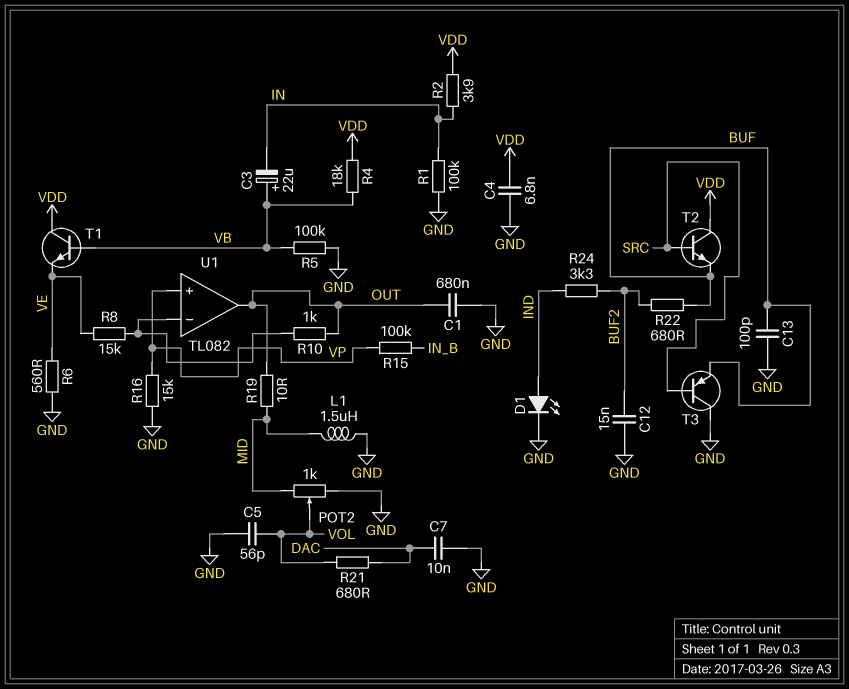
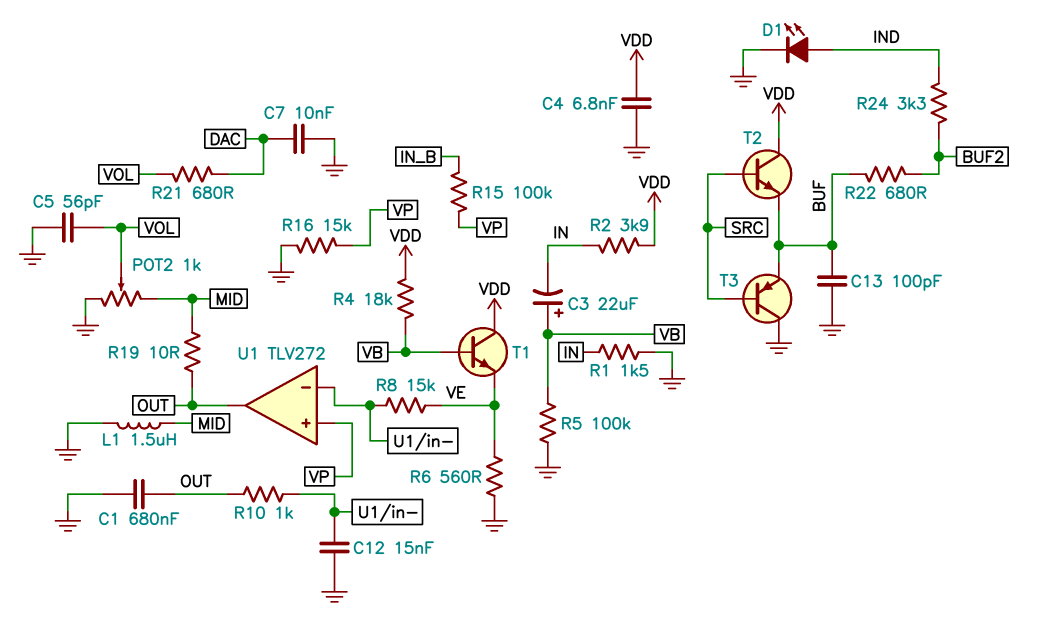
C12: 15nF (BUF2, GND) -> 15nF (GND, U1/in-)
R1: 100k (GND, IN) -> 1.5k (GND, IN)
U1: TL082 -> TLV272

